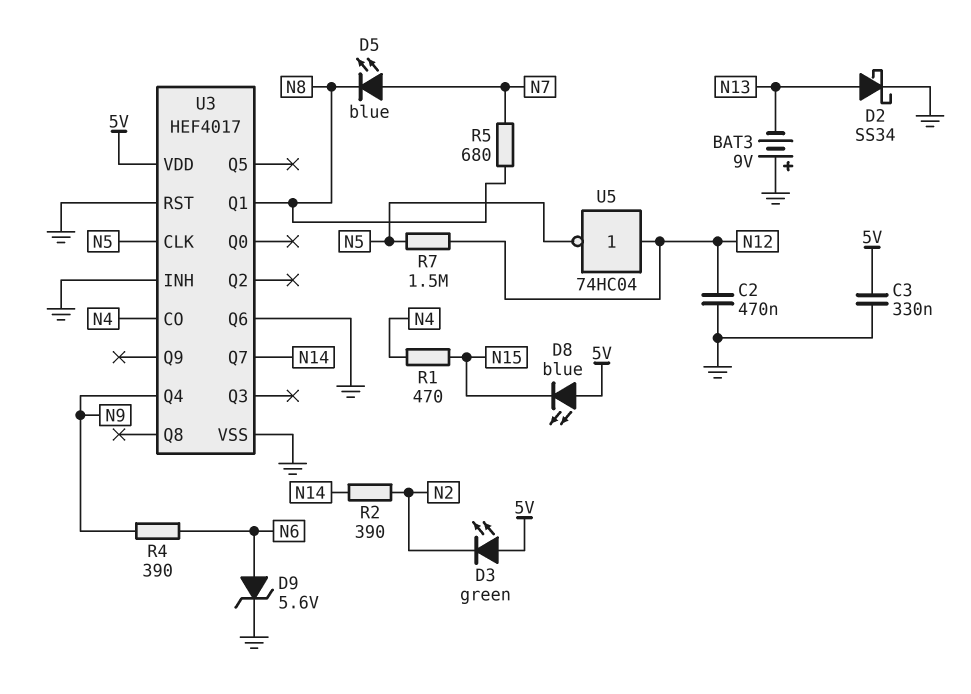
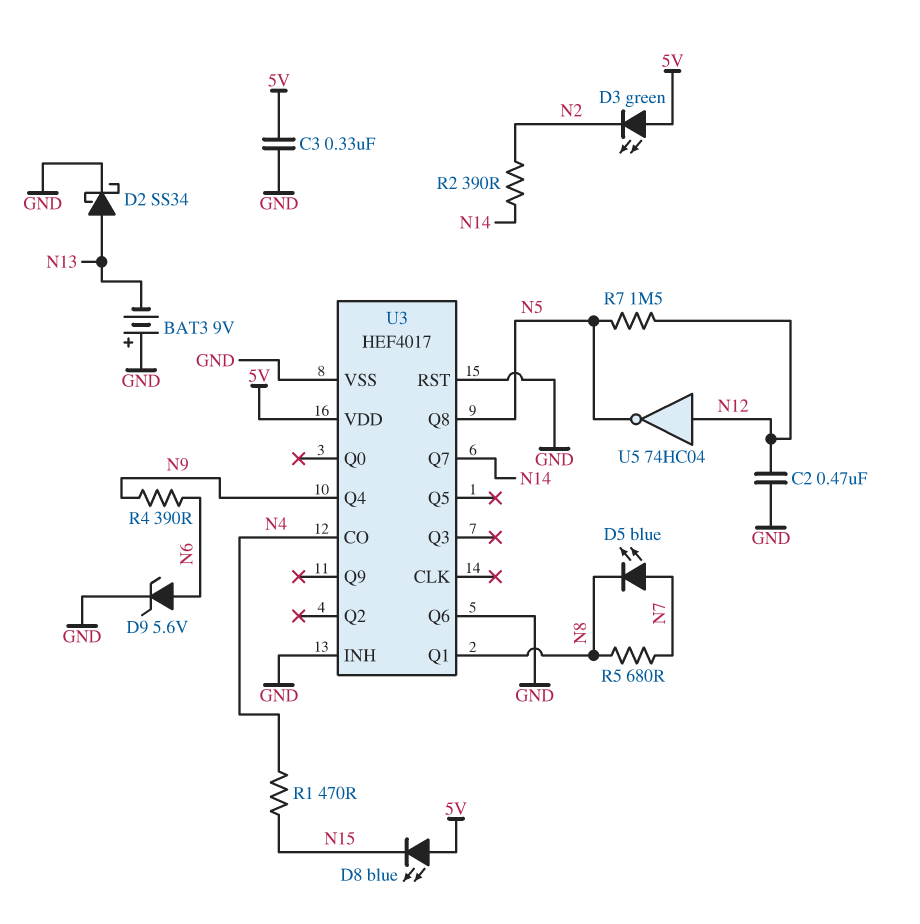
U3 pin CLK: N5 -> none
U3 pin Q8: none -> N5

